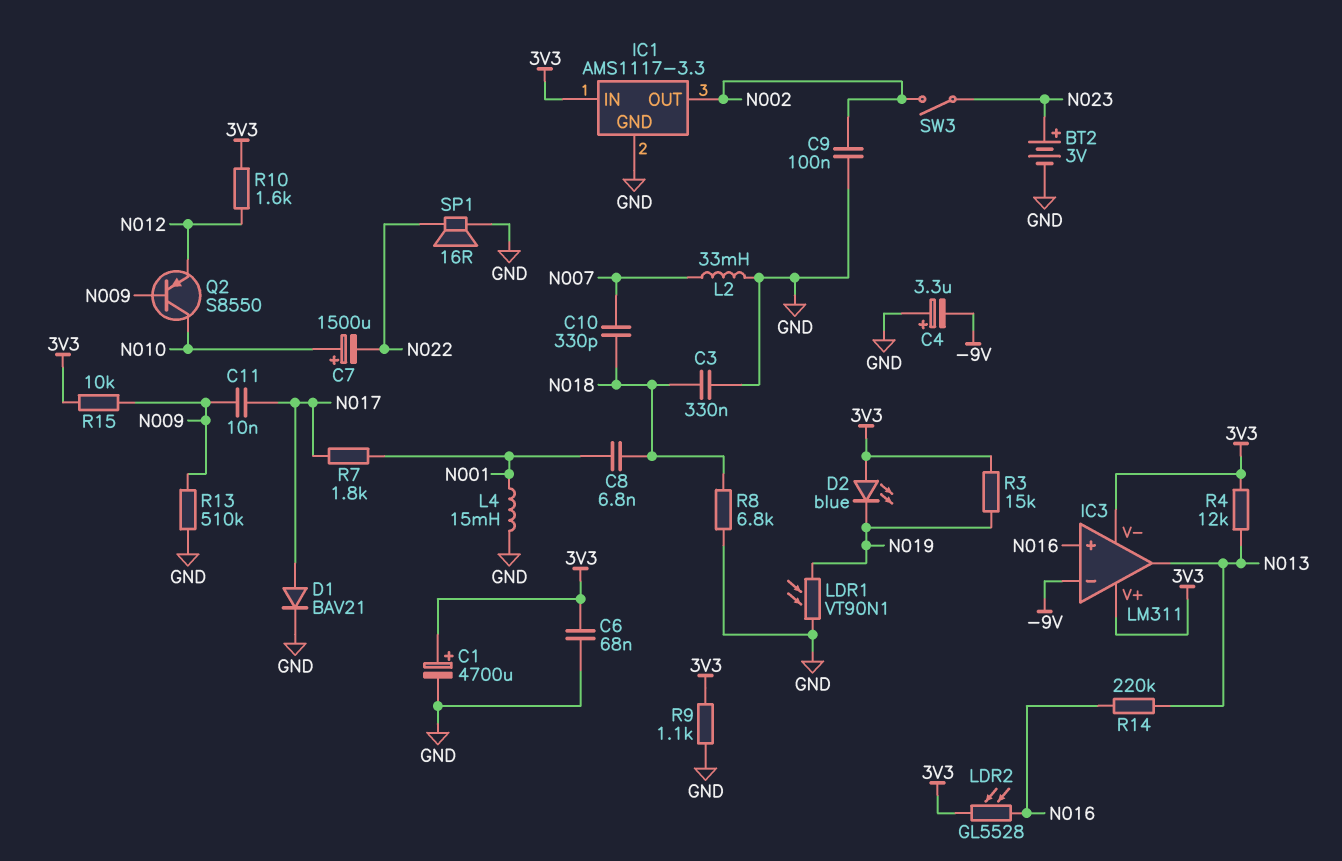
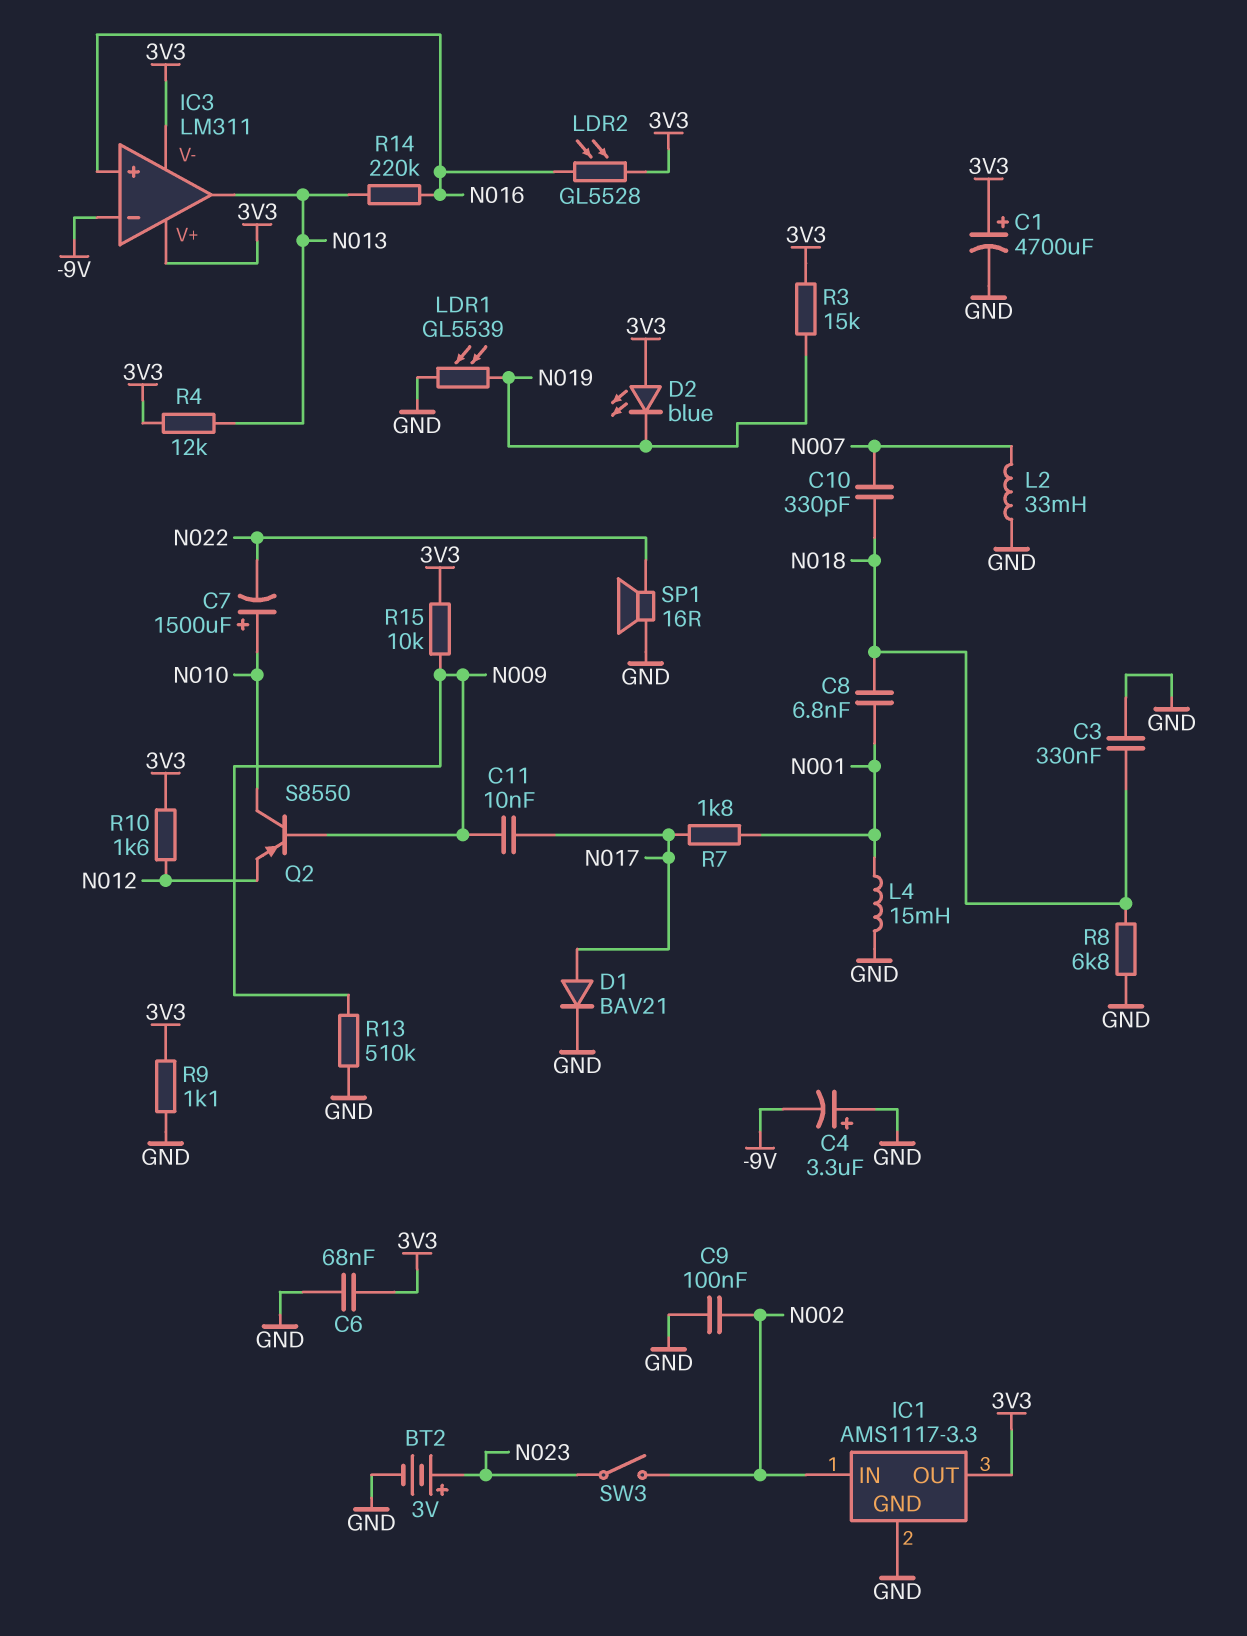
IC1 pin IN: 3V3 -> N002
IC1 pin OUT: N002 -> 3V3
LDR1: VT90N1 (GND, N019) -> GL5539 (GND, N019)

